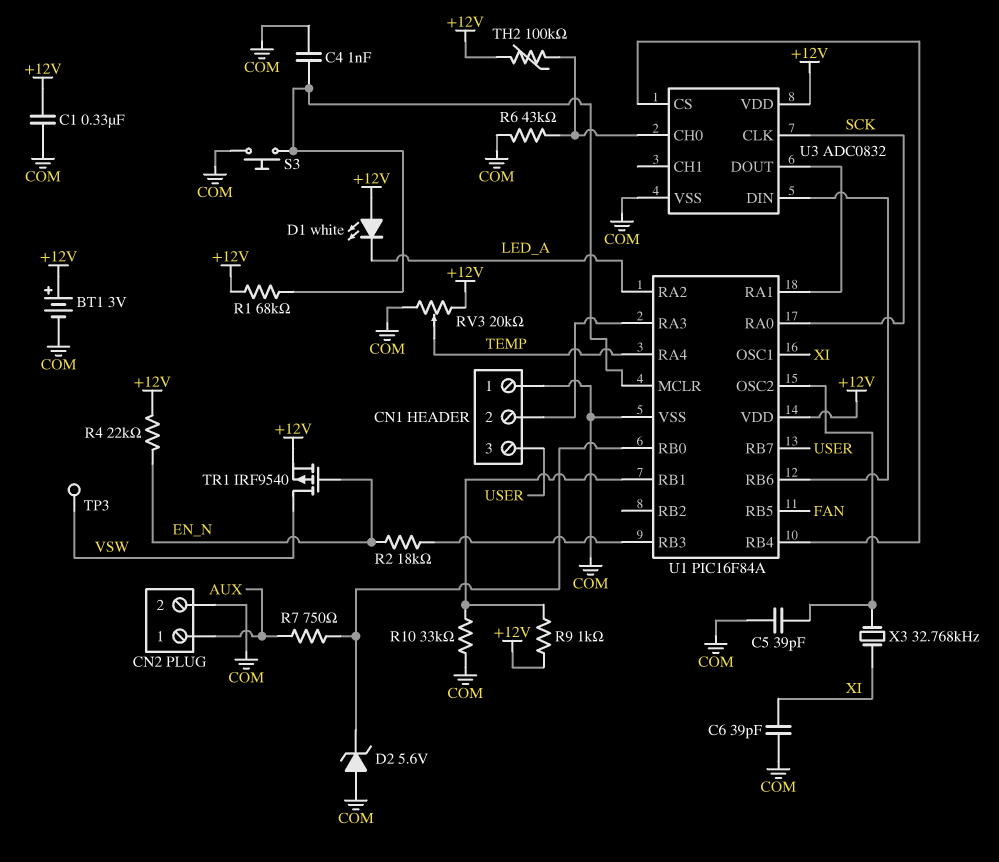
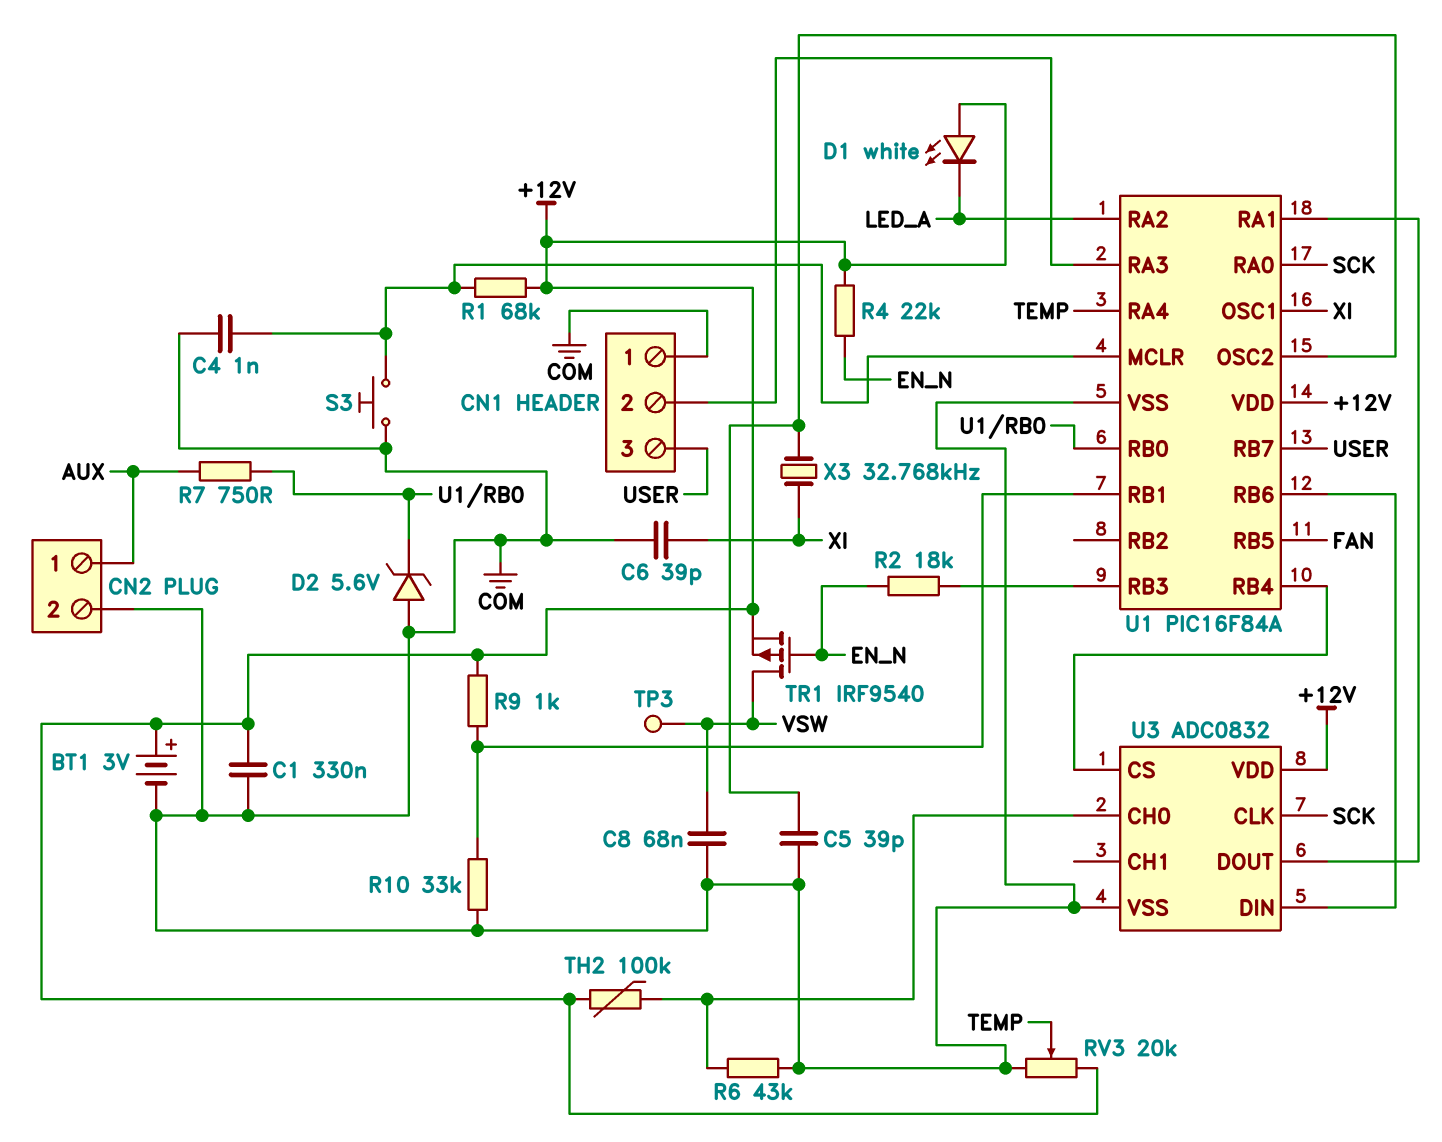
C8: none -> 68nF (COM, VSW)

